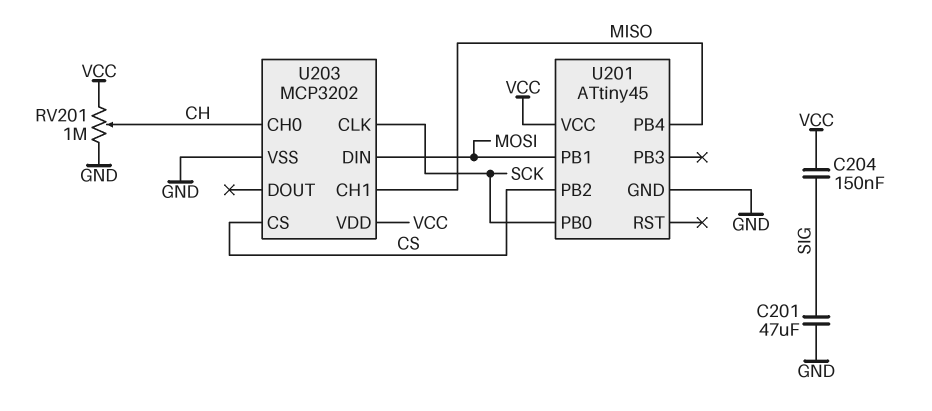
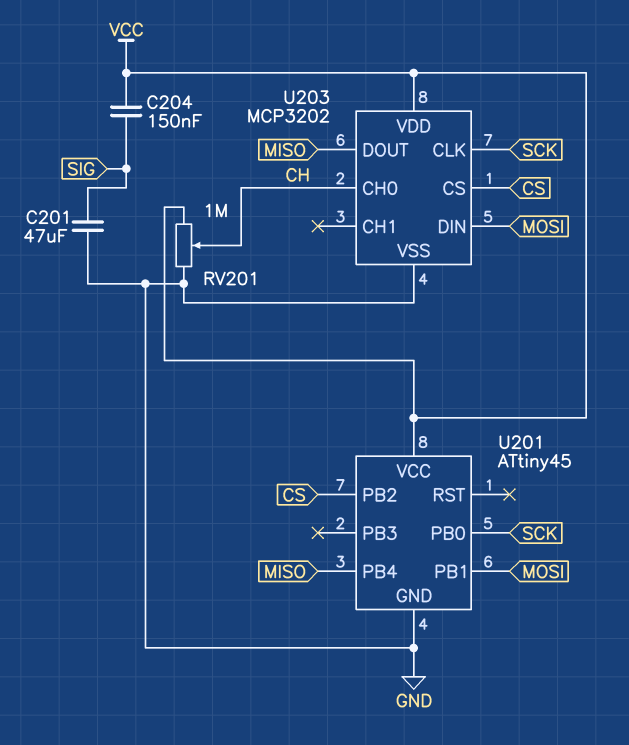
U203 pin CH1: MISO -> none
U203 pin DOUT: none -> MISO

